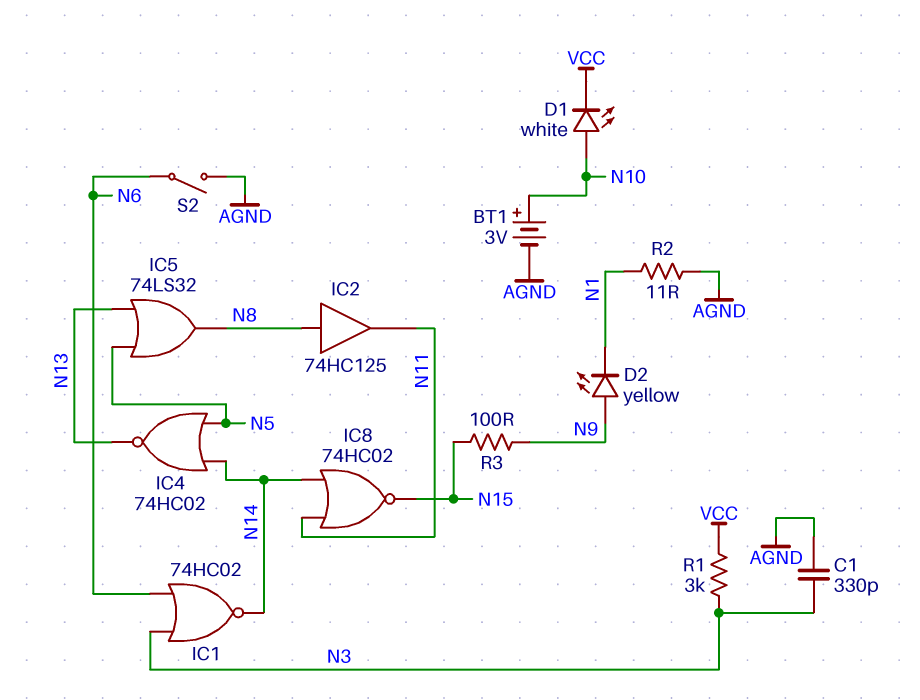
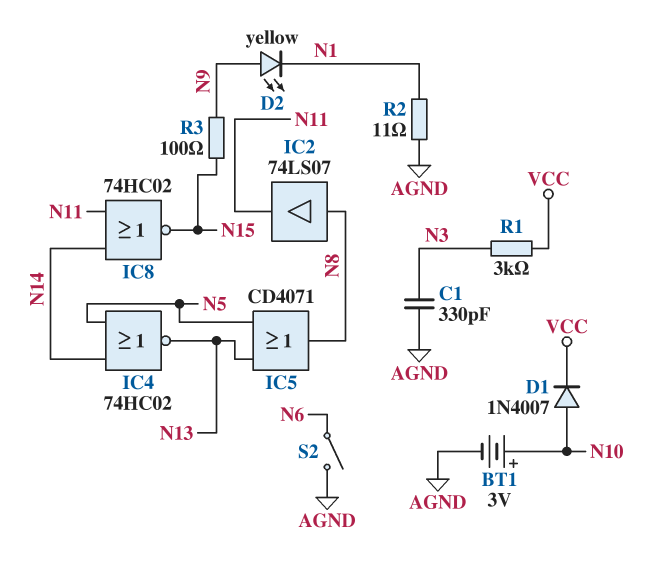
D1: LED white (A N10, K VCC) -> diode 1N4007 (A N10, K VCC)
IC1: NOR 74HC02 (in N3, in N6, out N14) -> none
IC2: buffer 74HC125 (in N8, out N11) -> buffer 74LS07 (in N8, out N11)
IC5: OR 74LS32 (in N5, in N13, out N8) -> OR CD4071 (in N5, in N13, out N8)

